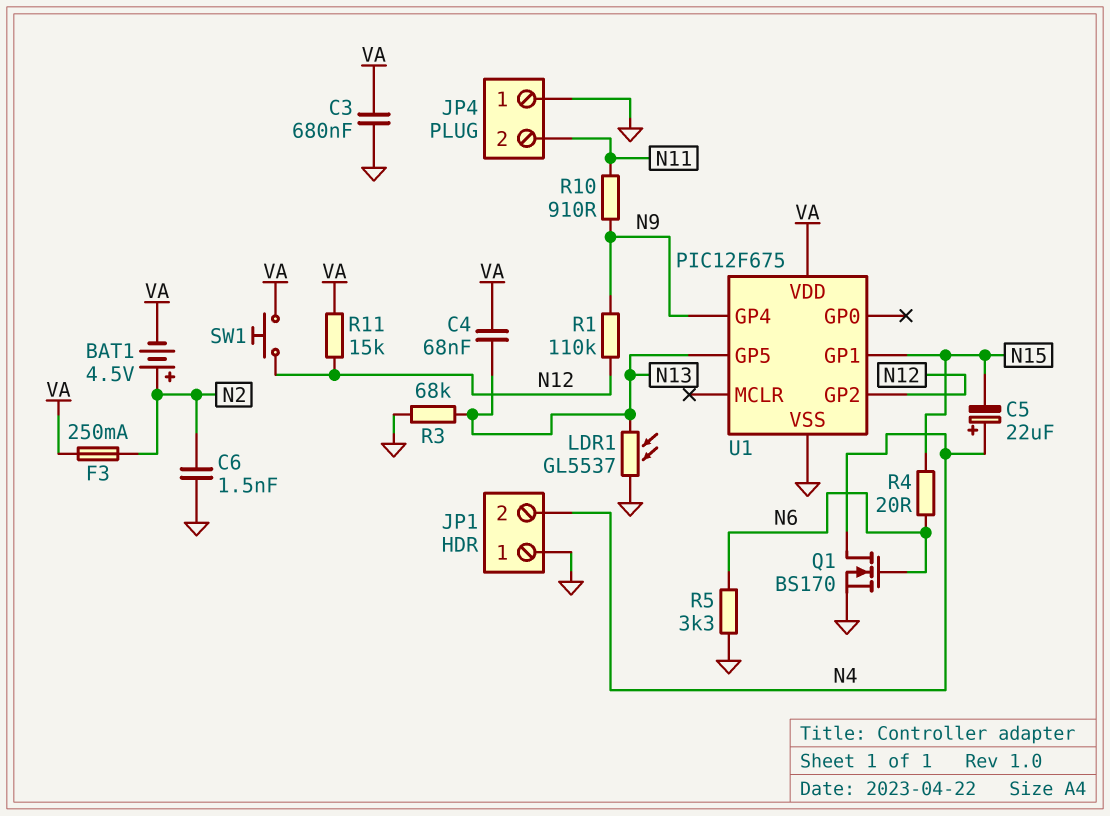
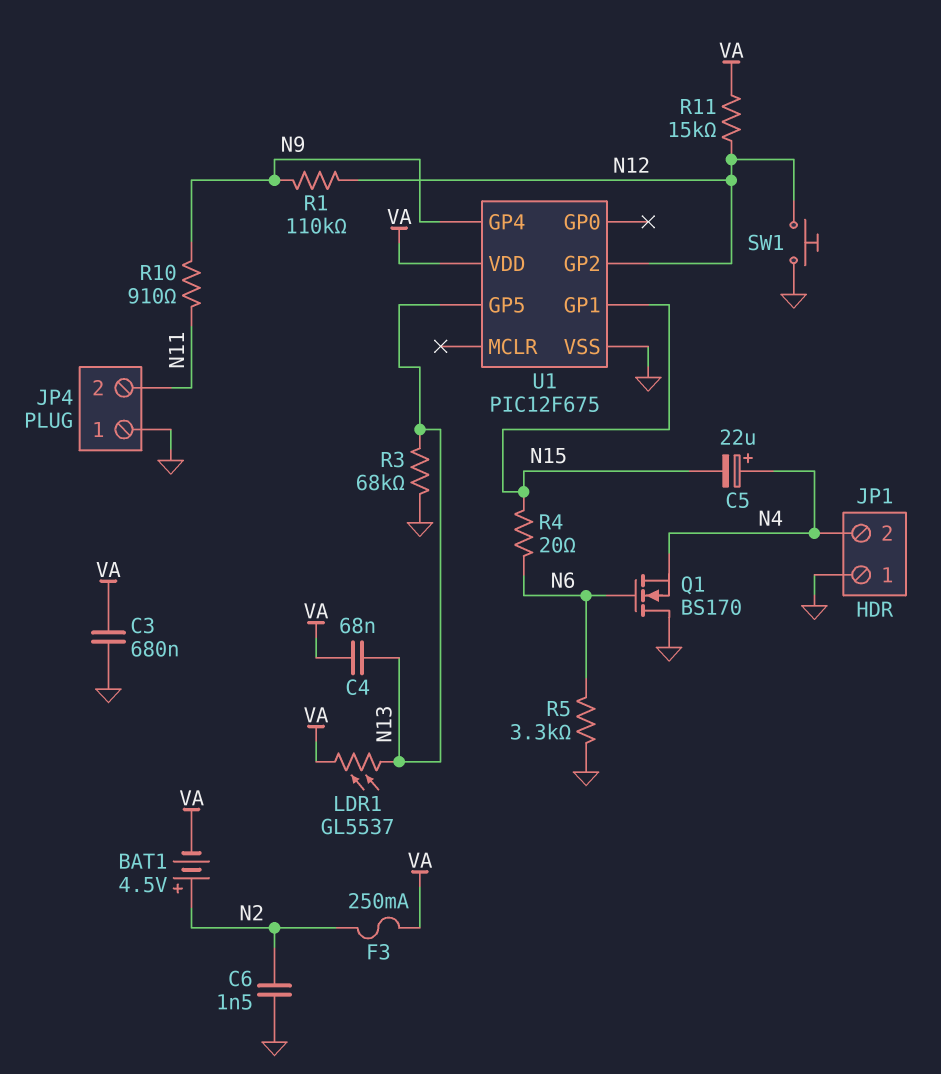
LDR1: GL5537 (GND, N13) -> GL5537 (N13, VA)
Q1: NMOS BS170 (G N6, D N4, S GND) -> NMOS BS170 (G N6, D GND, S N4)
SW1: button (N12, VA) -> button (GND, N12)

